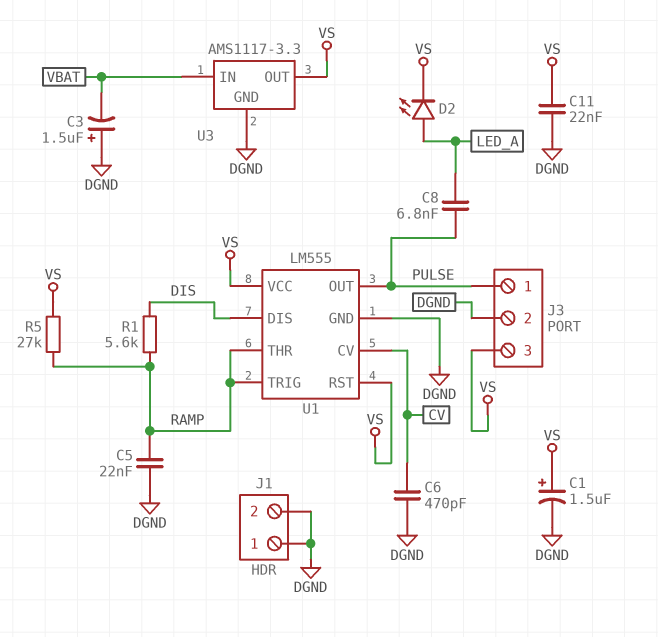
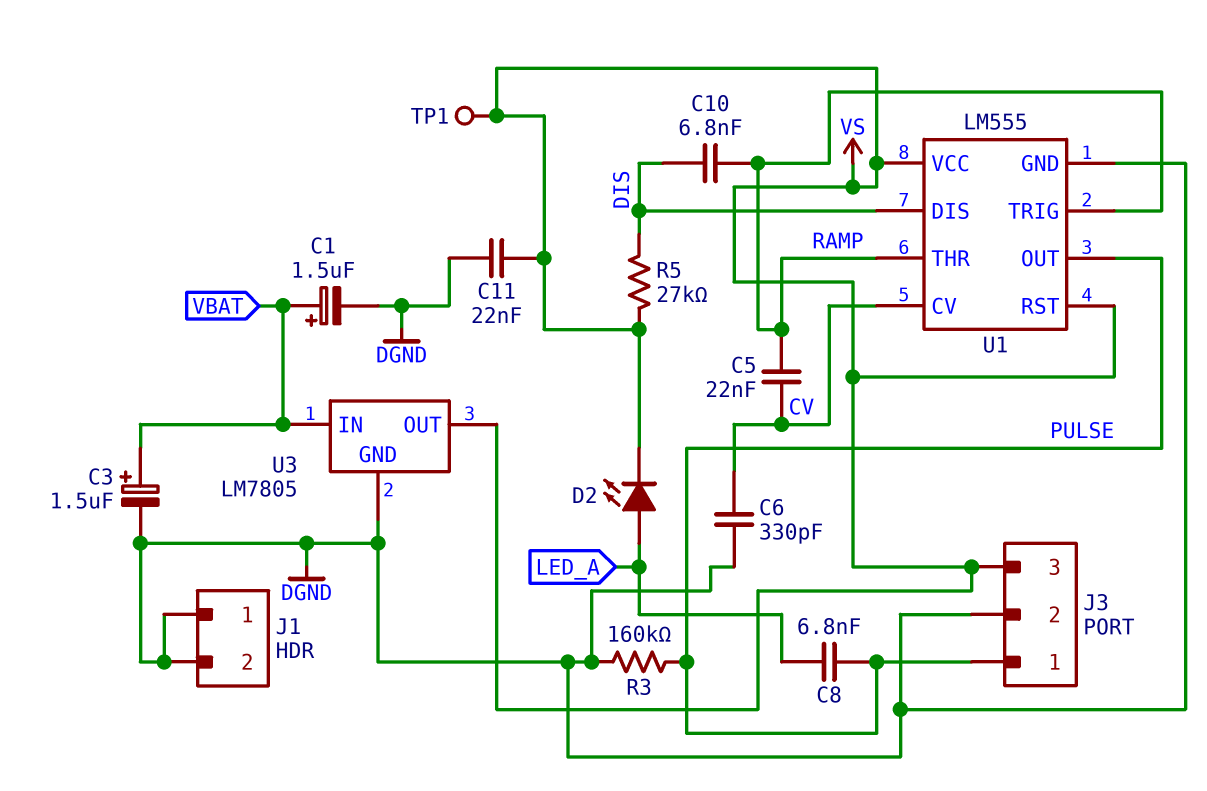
C1: 1.5uF (plus VS, minus DGND) -> 1.5uF (plus VBAT, minus DGND)
C3: 1.5uF (plus DGND, minus VBAT) -> 1.5uF (plus VBAT, minus DGND)
C5: 22nF (DGND, RAMP) -> 22nF (CV, RAMP)
C6: 470pF (CV, DGND) -> 330pF (CV, DGND)
C10: none -> 6.8nF (DIS, RAMP)
R1: 5.6k (DIS, RAMP) -> none
R3: none -> 160k (DGND, PULSE)
R5: 27k (RAMP, VS) -> 27k (DIS, VS)
TP1: none -> test point (VS)
U3: AMS1117-3.3 -> LM7805

